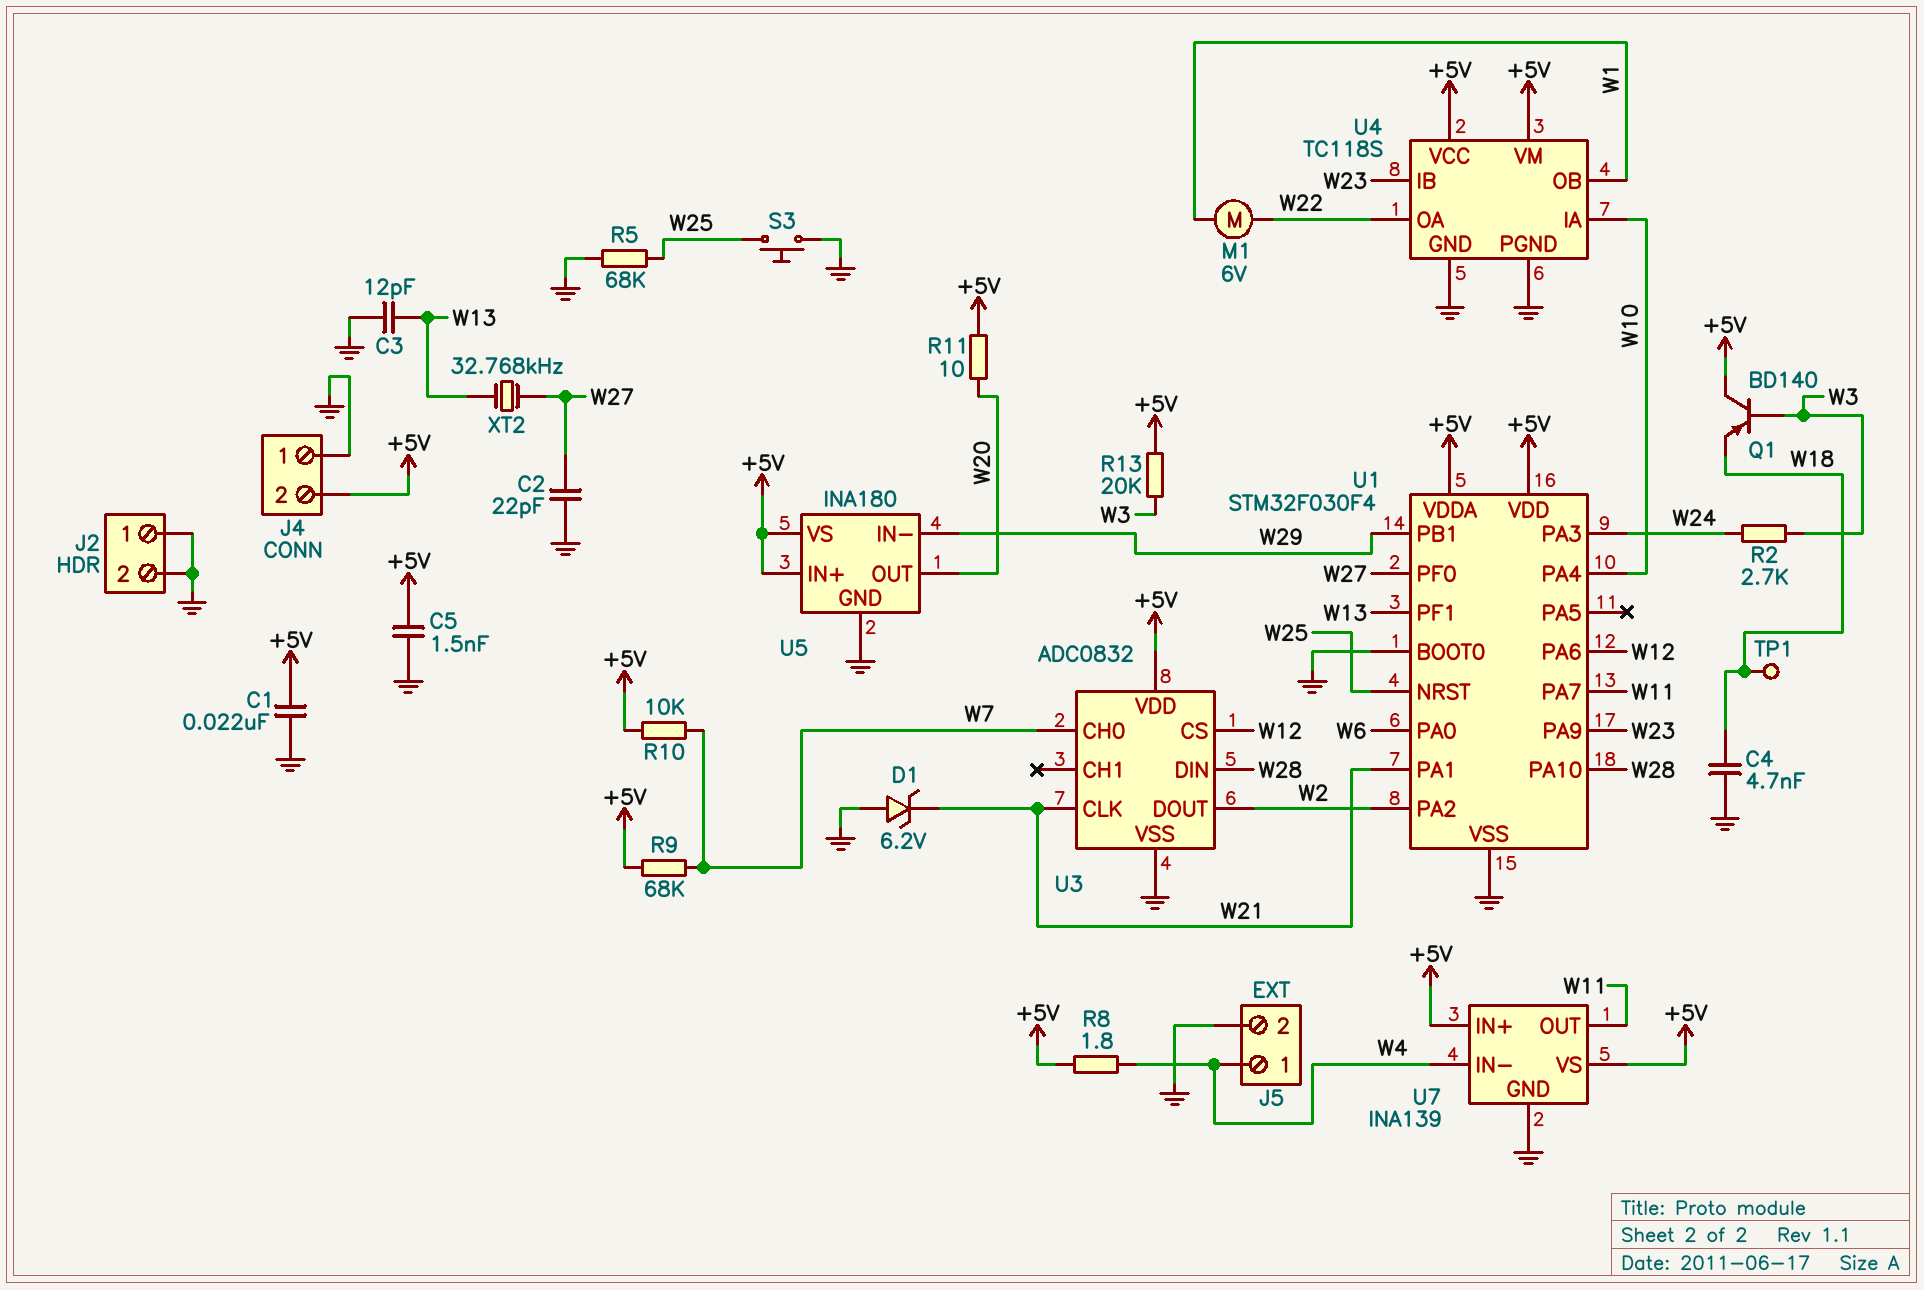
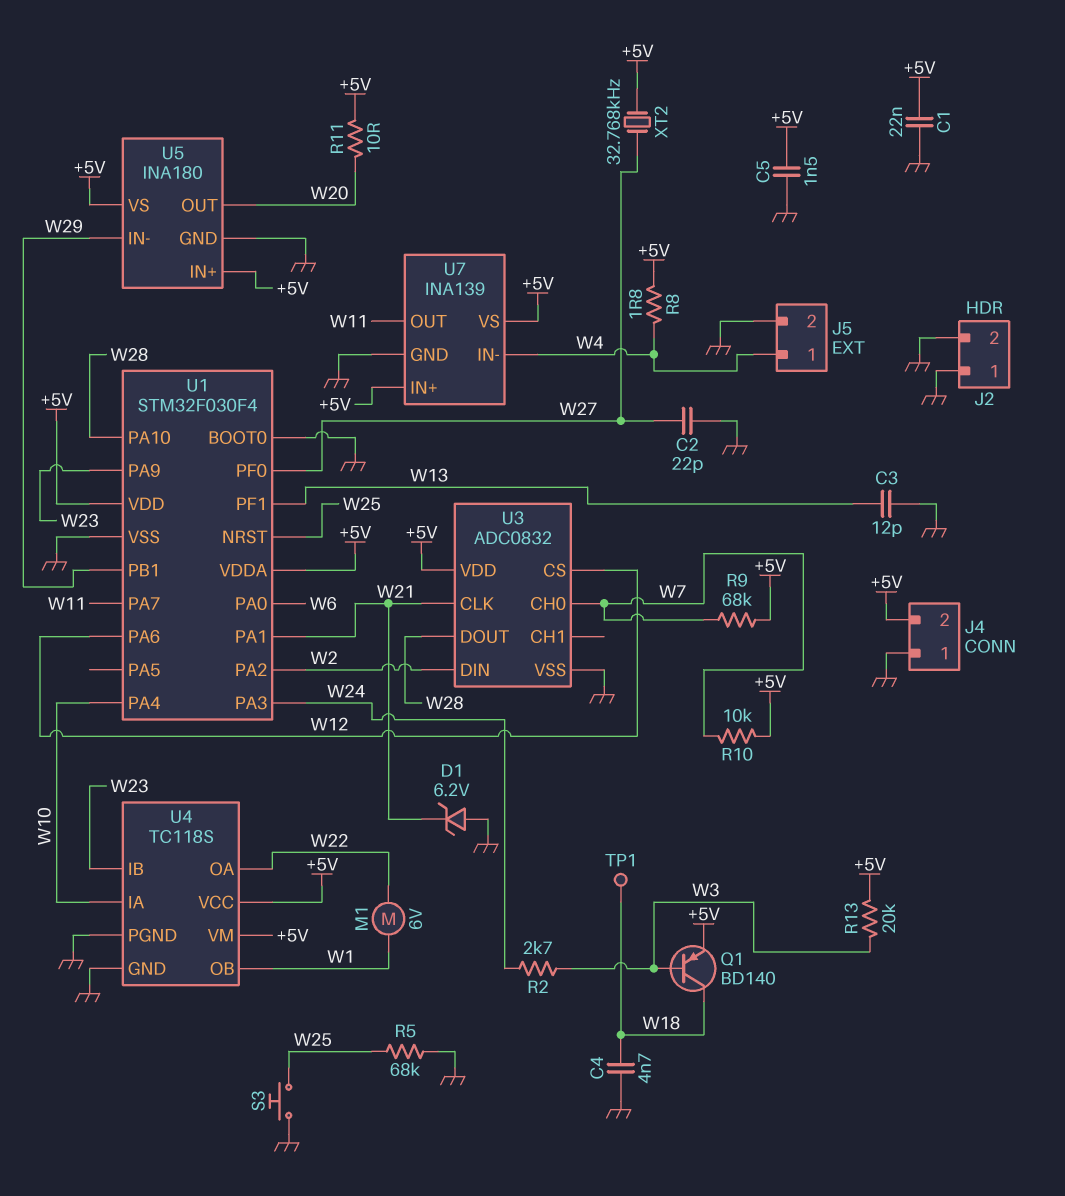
Q1: PNP BD140 (B W3, C +5V, E W18) -> PNP BD140 (B W3, C W18, E +5V)
U3 pin DIN: W28 -> W2
U3 pin DOUT: W2 -> W28
XT2: 32.768kHz (W13, W27) -> 32.768kHz (+5V, W27)

